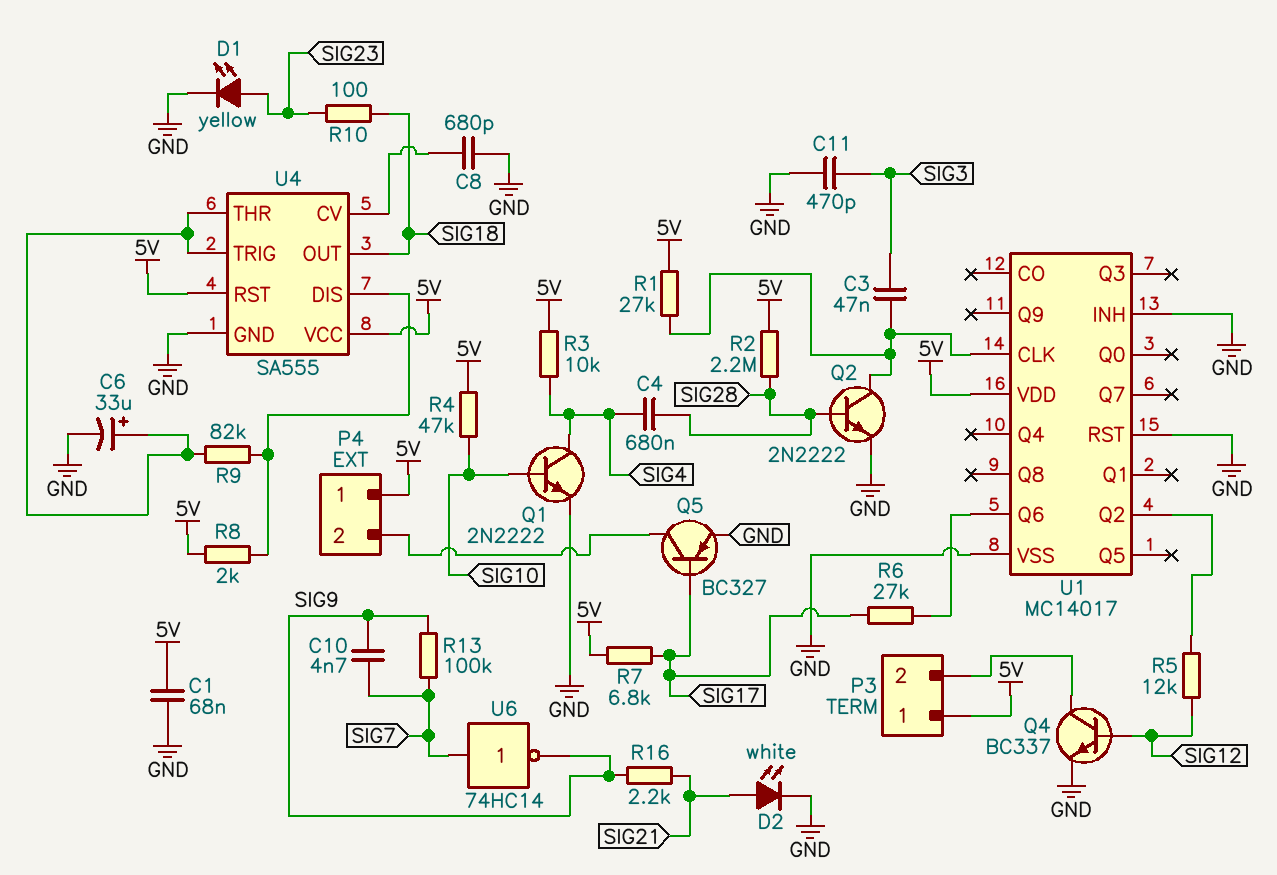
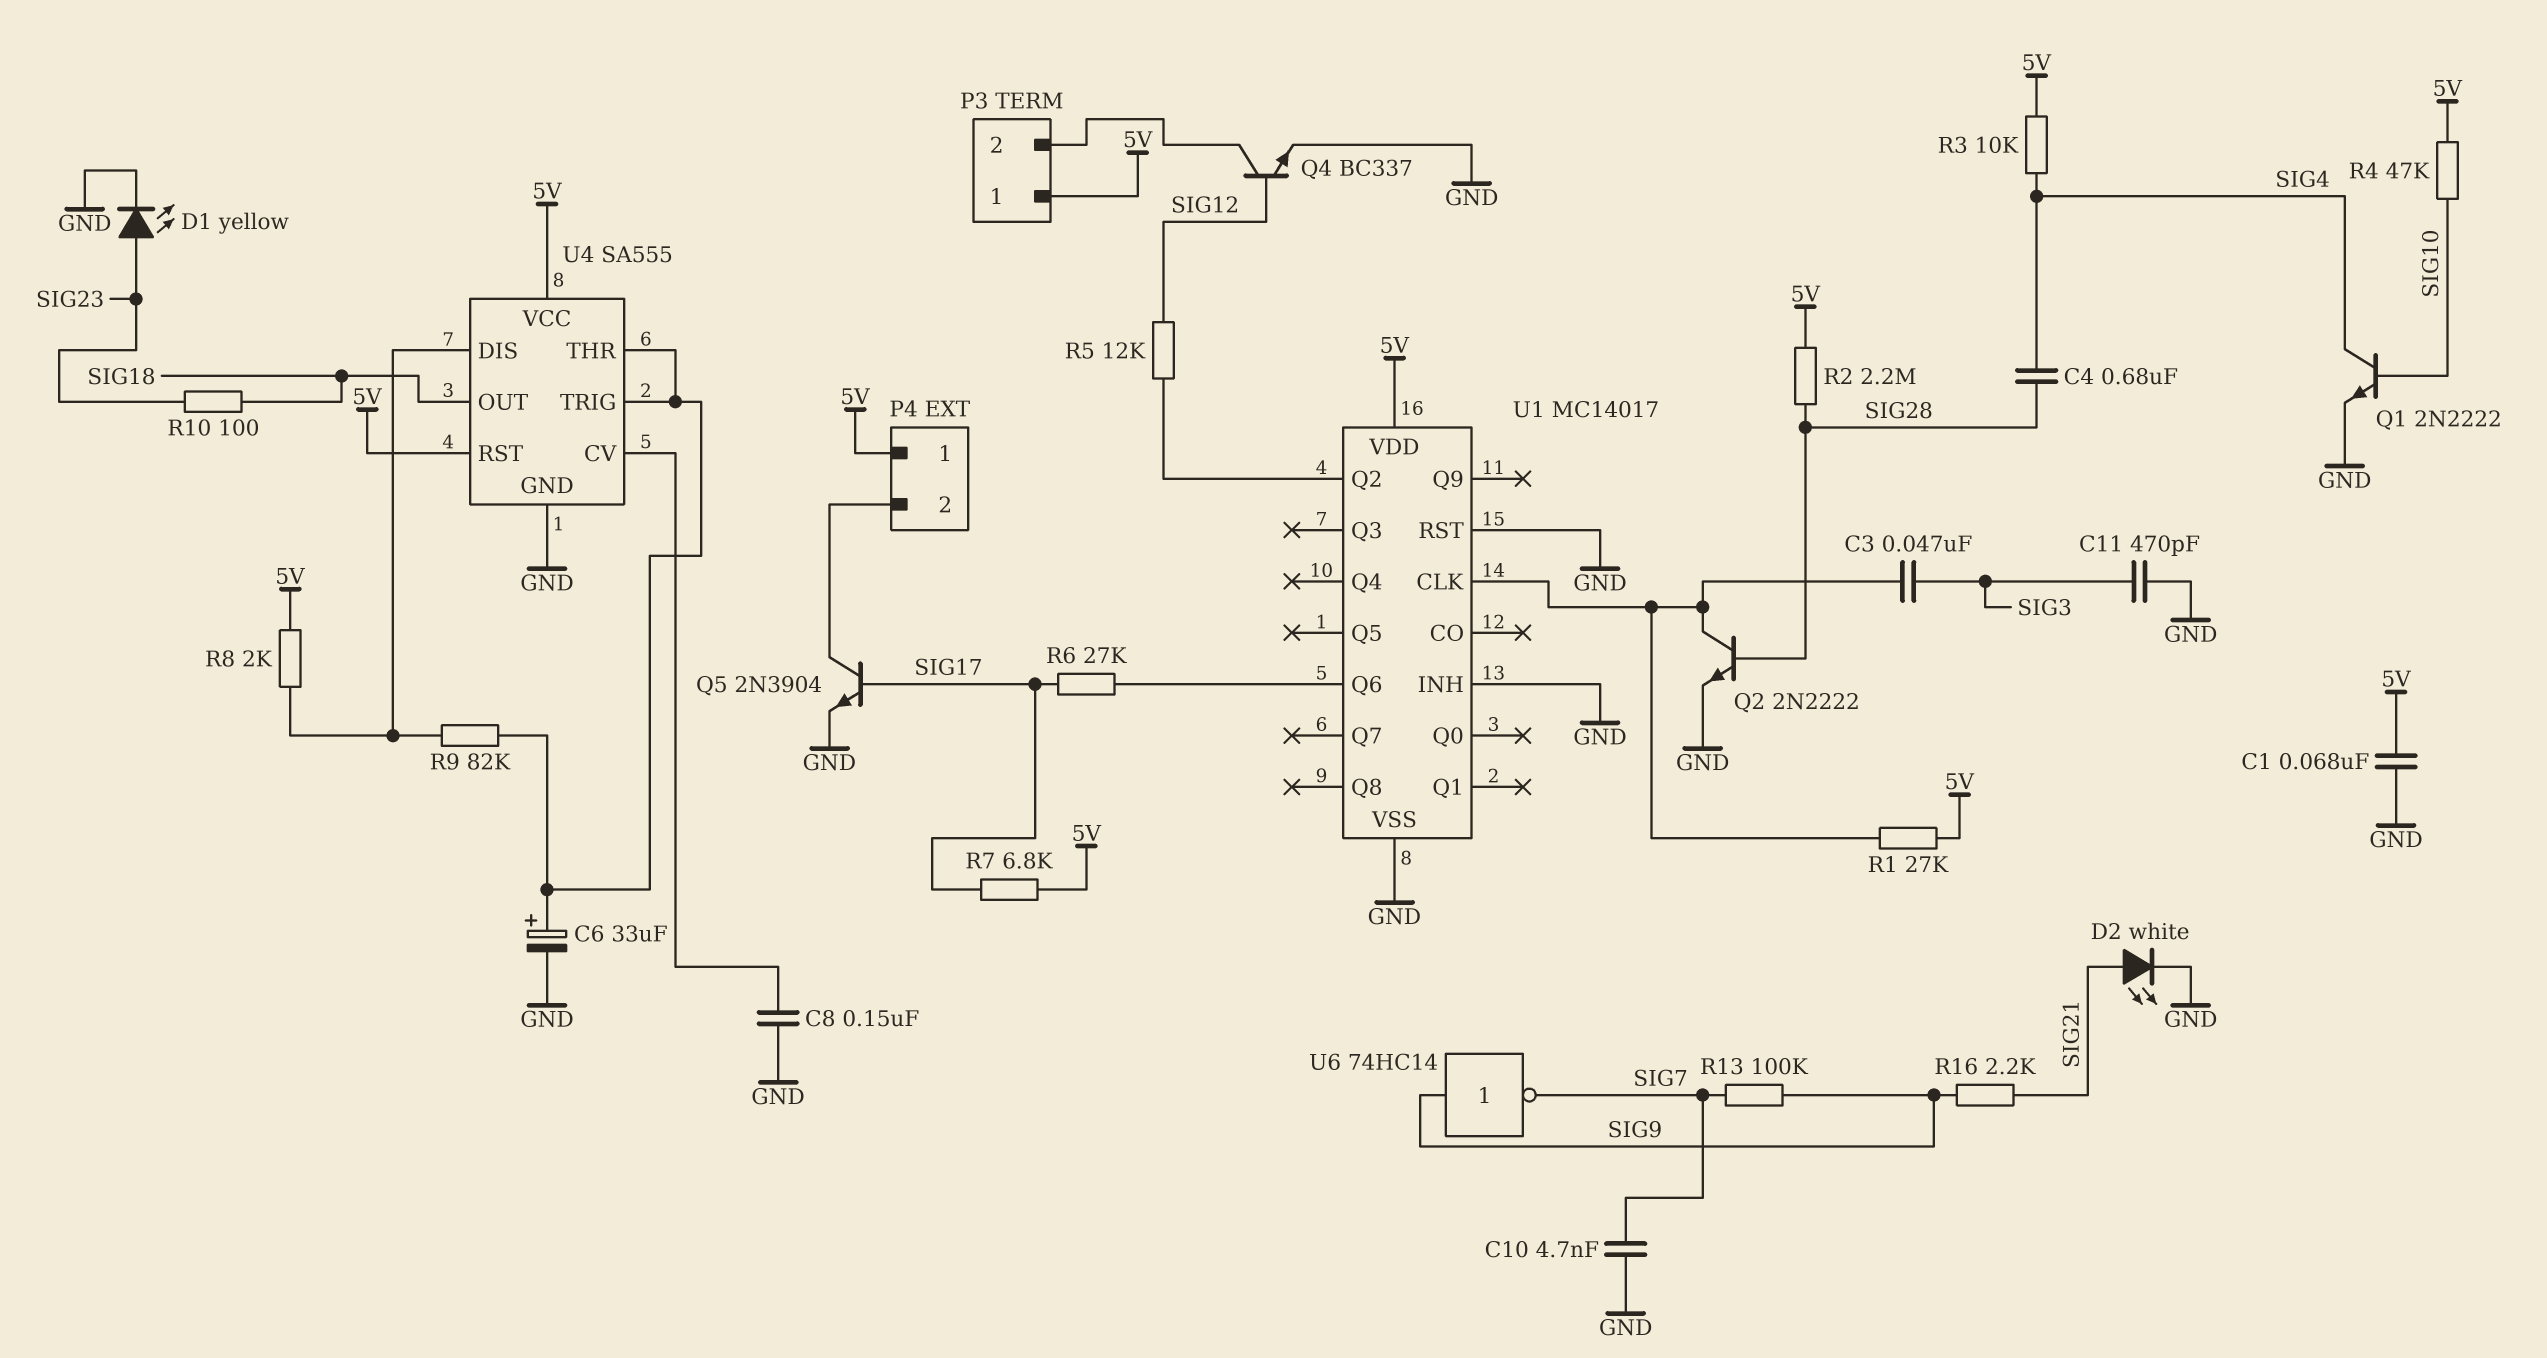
C8: 680pF (GND, U4/CV) -> 150nF (GND, U4/CV)
C10: 4.7nF (SIG7, SIG9) -> 4.7nF (GND, SIG7)
Q5: PNP BC327 (B SIG17, C P4/2, E GND) -> NPN 2N3904 (B SIG17, C P4/2, E GND)
U6: NOT 74HC14 (in SIG7, out SIG9) -> NOT 74HC14 (in SIG9, out SIG7)

